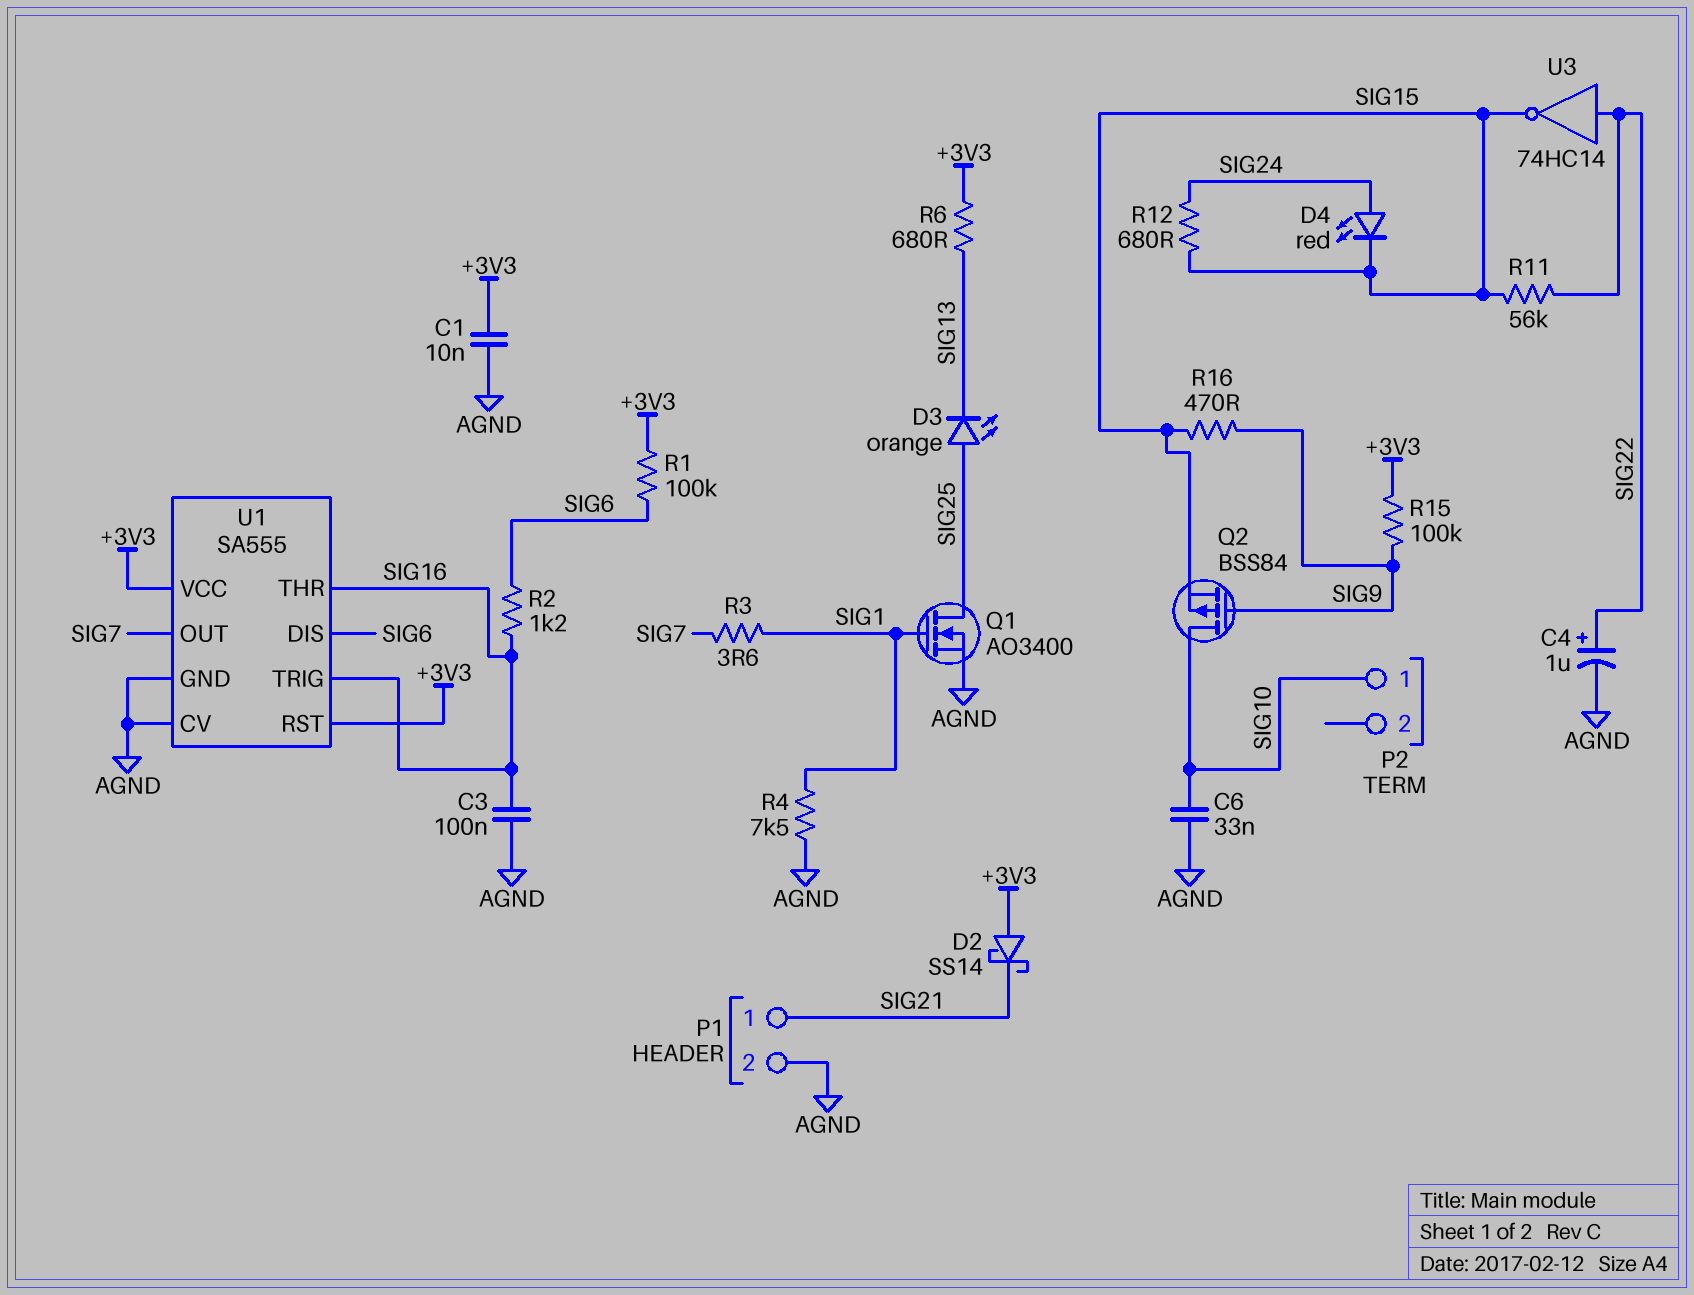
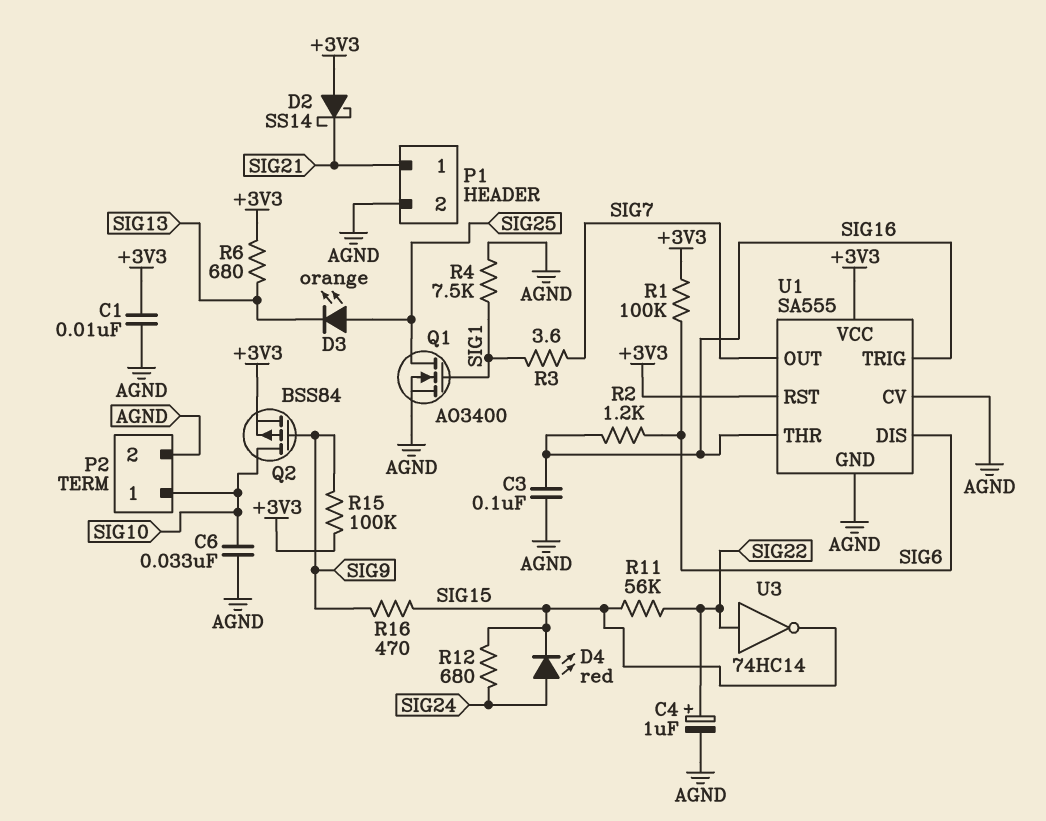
P2 pin 2: none -> AGND
Q2: PMOS BSS84 (G SIG9, D SIG10, S SIG15) -> PMOS BSS84 (G SIG9, D SIG10, S +3V3)

